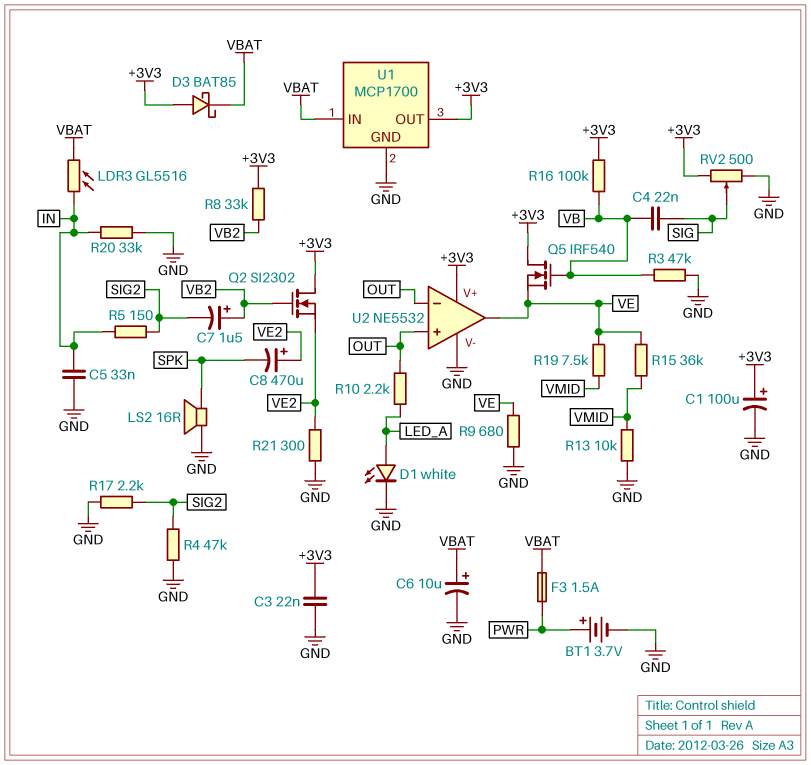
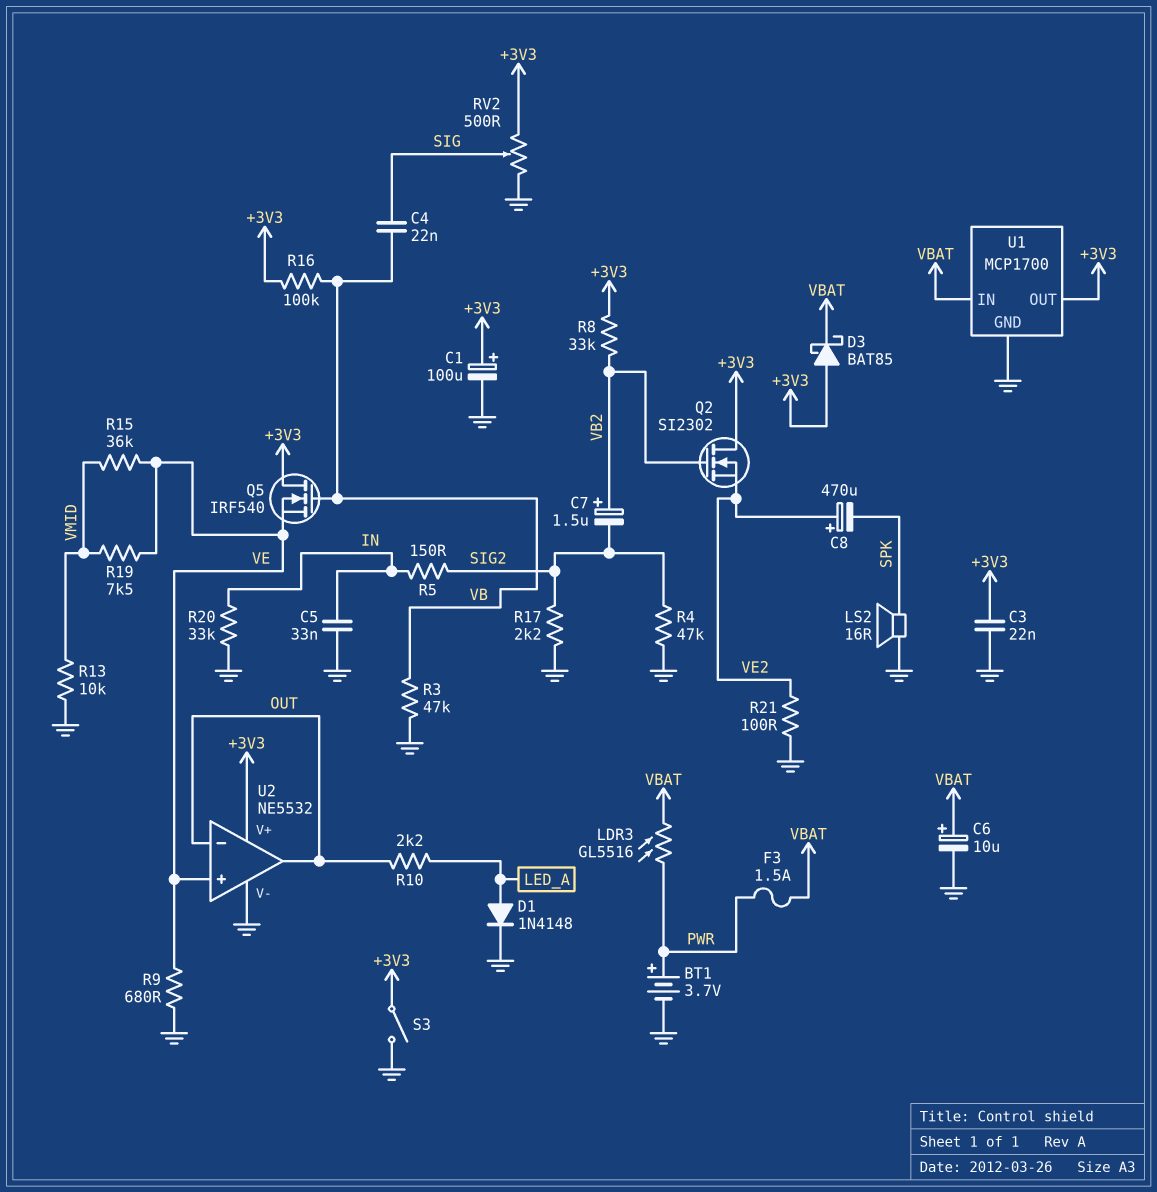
D1: LED white (A LED_A, K GND) -> diode 1N4148 (A LED_A, K GND)
LDR3: GL5516 (IN, VBAT) -> GL5516 (PWR, VBAT)
R21: 300 (GND, VE2) -> 100 (GND, VE2)
S3: none -> switch (+3V3, GND)
U2 pin in+: OUT -> VE
U2 pin out: VE -> OUT

